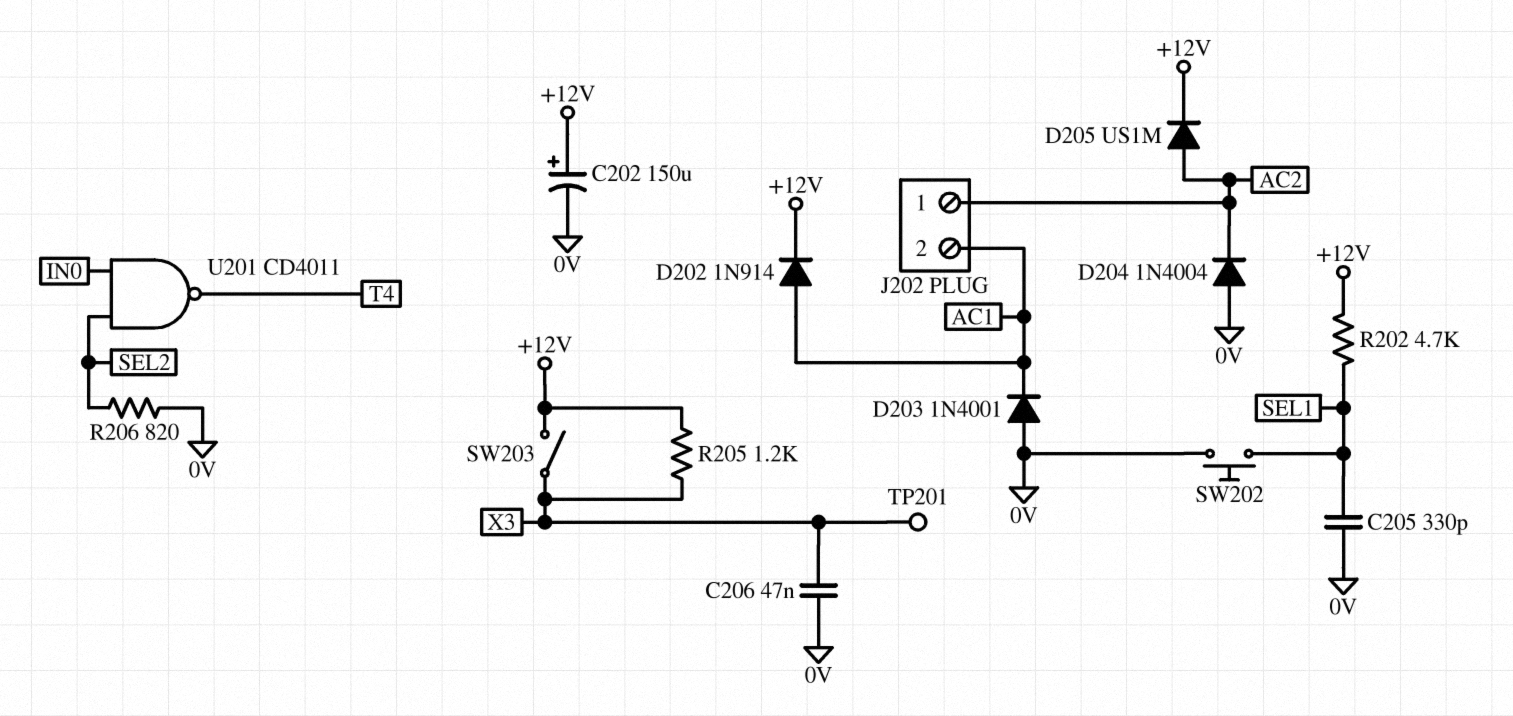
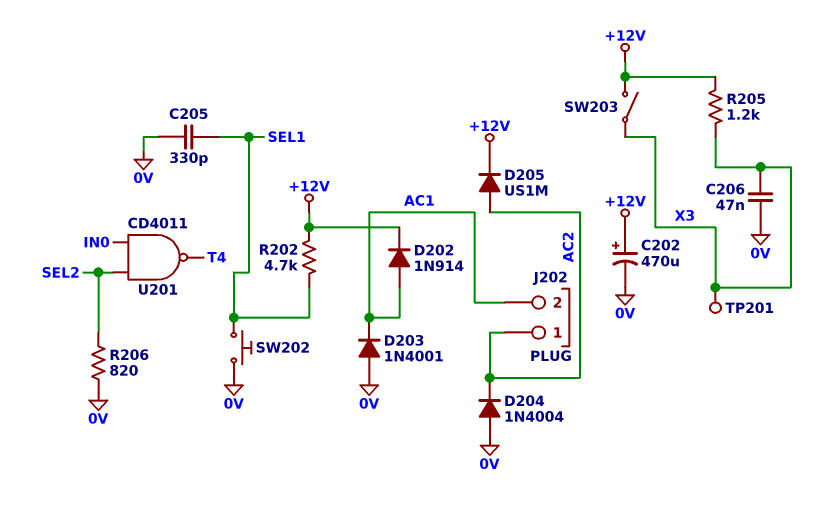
C202: 150uF (plus +12V, minus 0V) -> 470uF (plus +12V, minus 0V)

